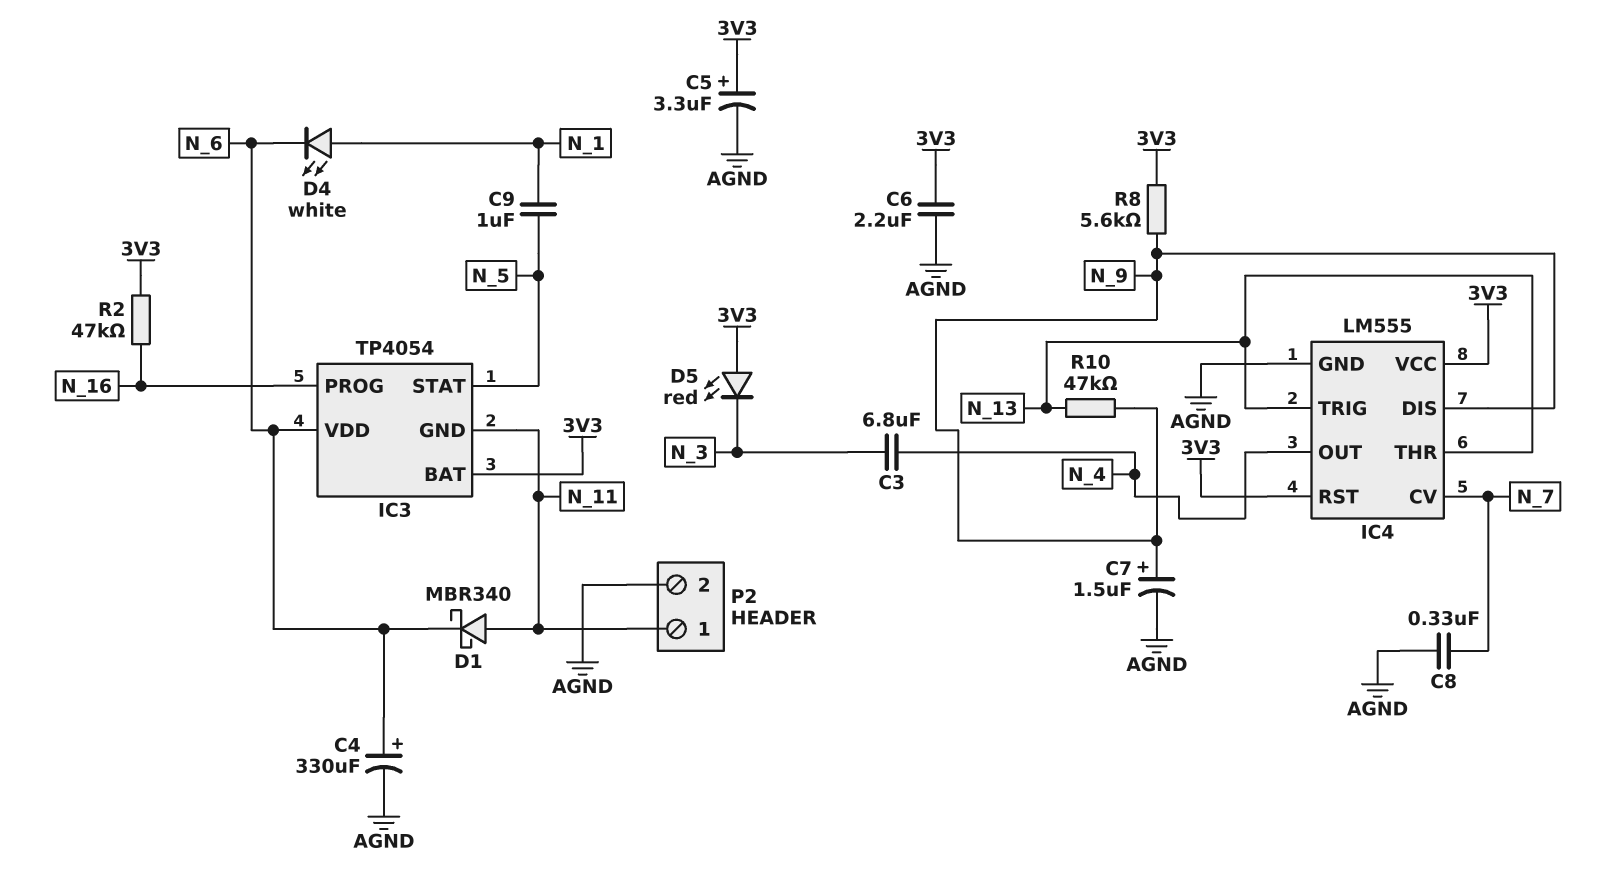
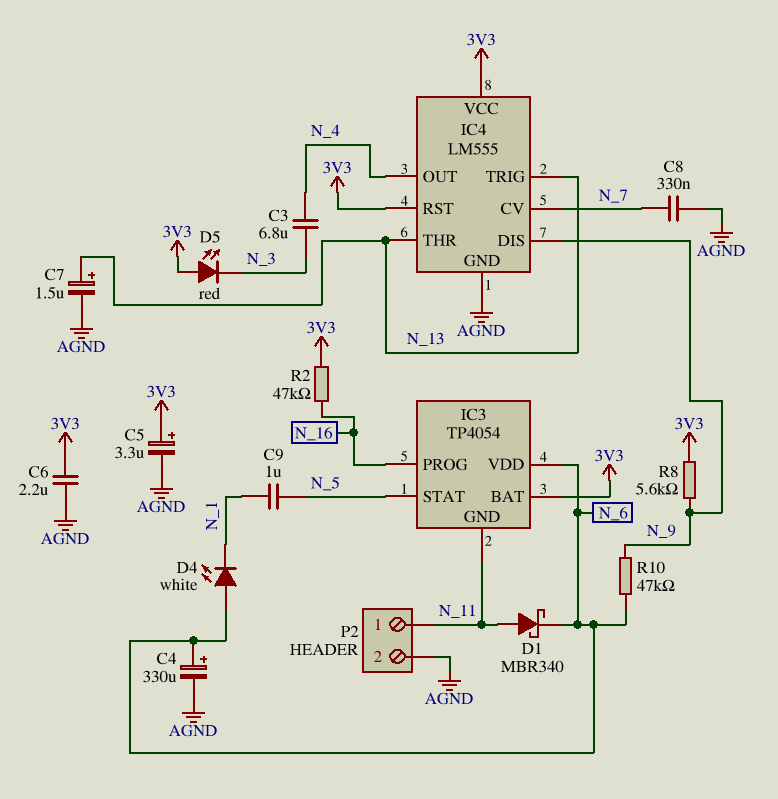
C7: 1.5uF (plus N_9, minus AGND) -> 1.5uF (plus N_13, minus AGND)
D4: LED white (A N_1, K N_6) -> LED white (A N_6, K N_1)
R10: 47k (N_9, N_13) -> 47k (N_6, N_9)

